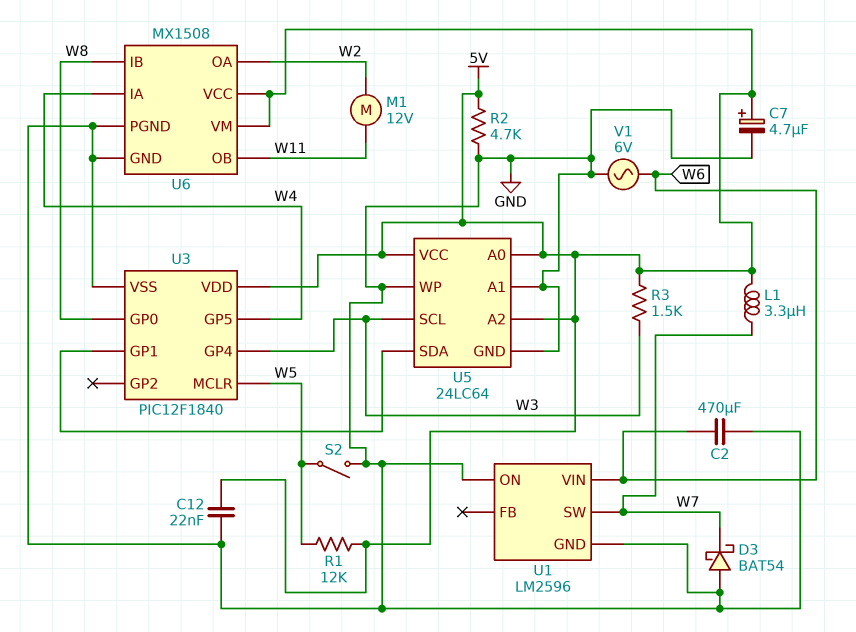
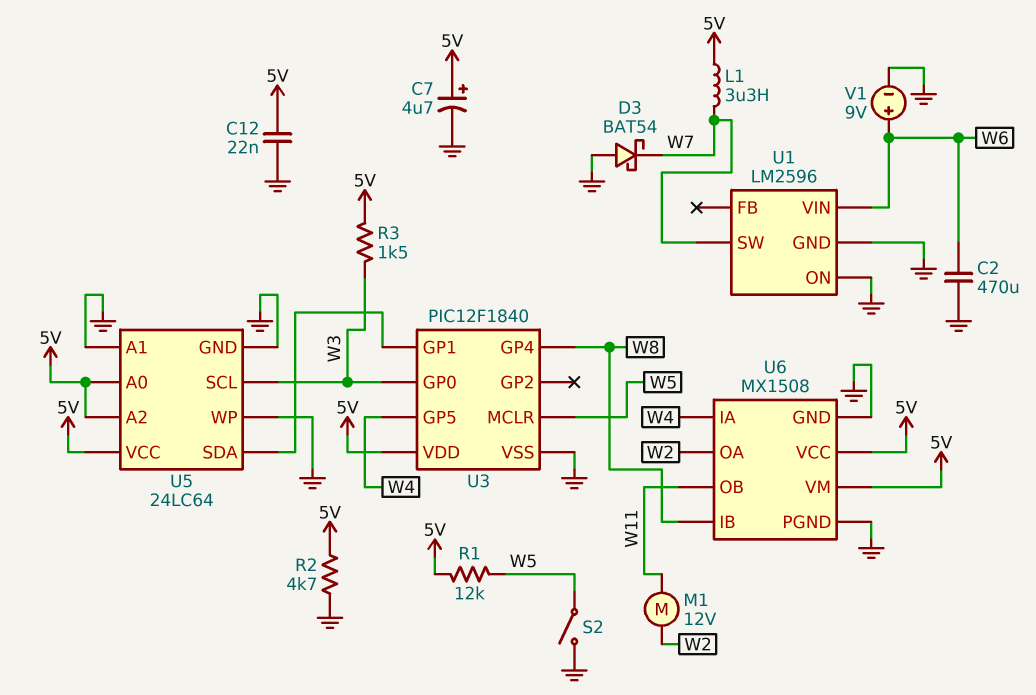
U3 pin GP0: W8 -> W3
U3 pin GP4: W3 -> W8
V1: AC 6V (GND, W6) -> 9V (plus W6, minus GND)

